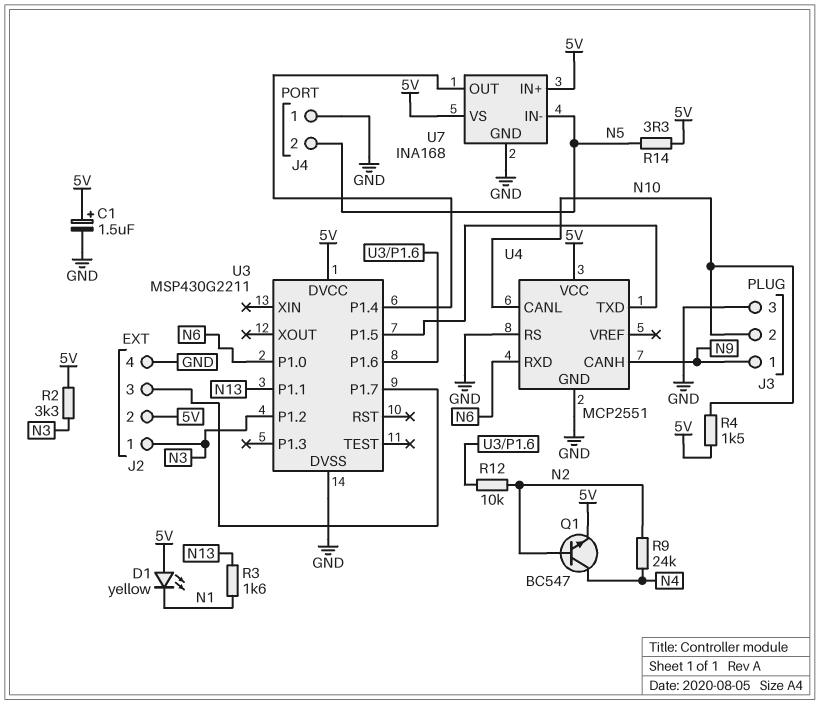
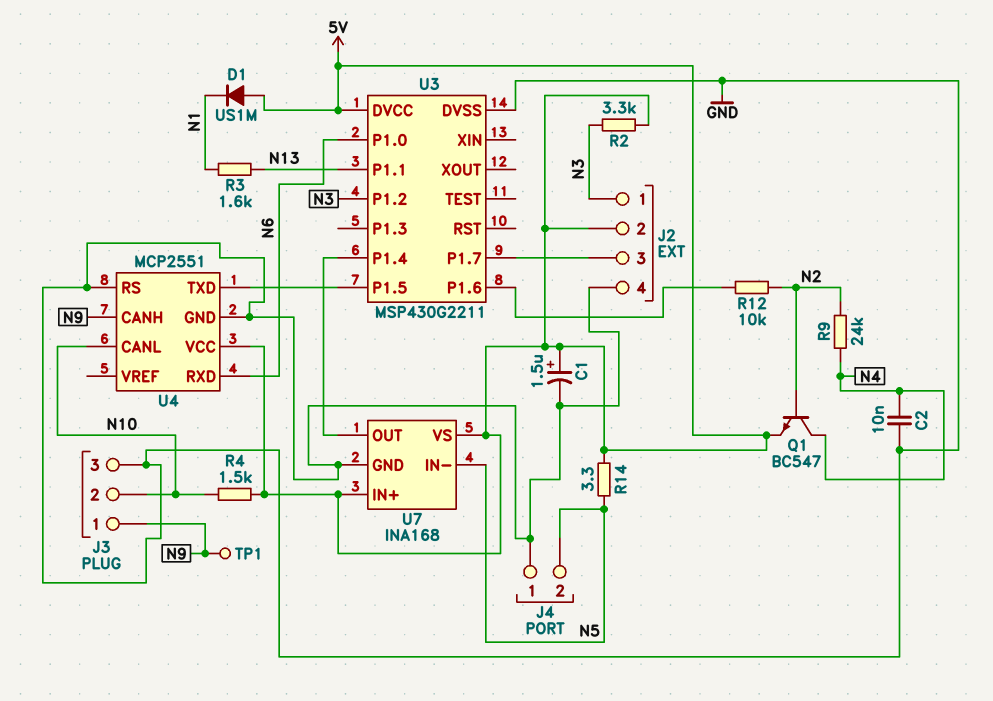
C2: none -> 10nF (GND, N4)
D1: LED yellow (A 5V, K N1) -> diode US1M (A 5V, K N1)
TP1: none -> test point (N9)

